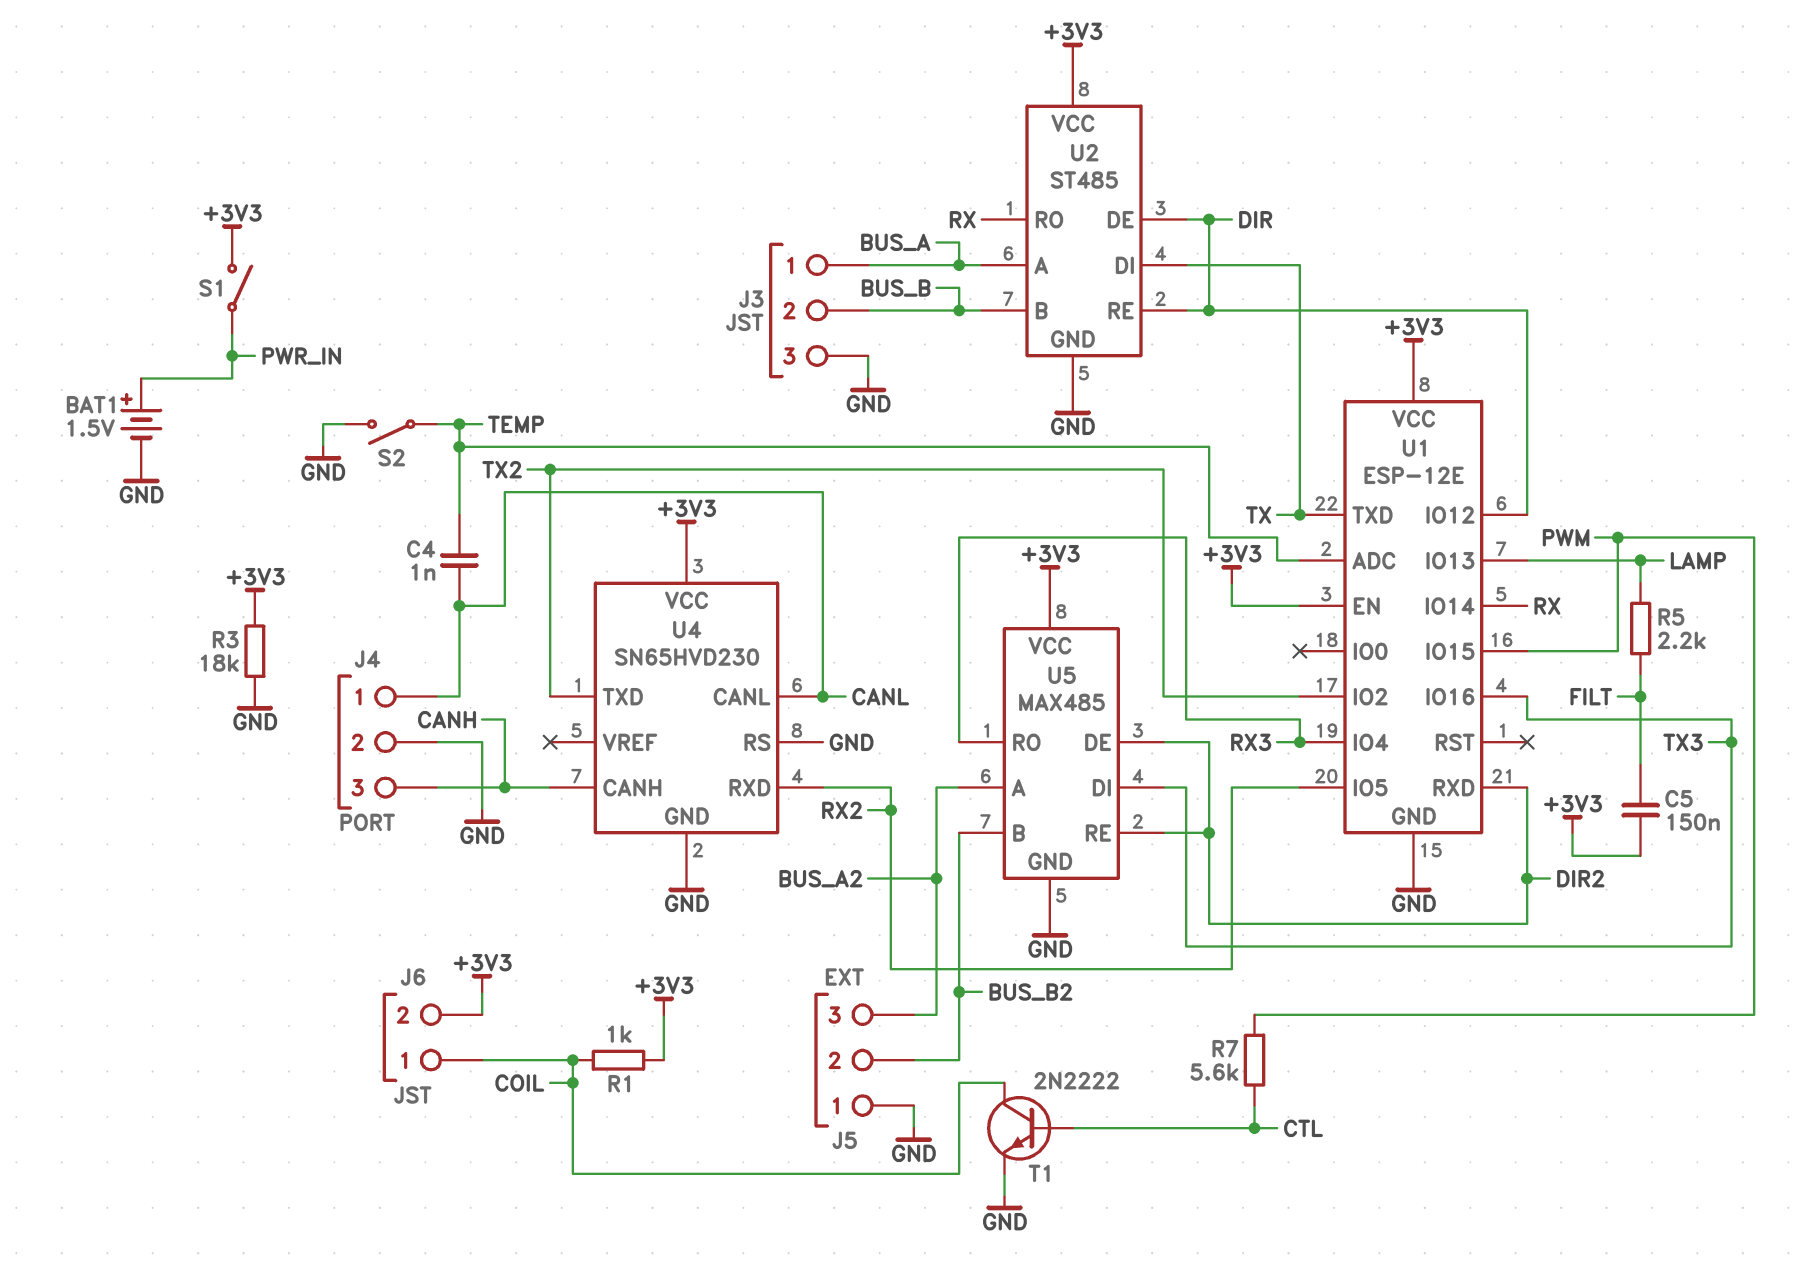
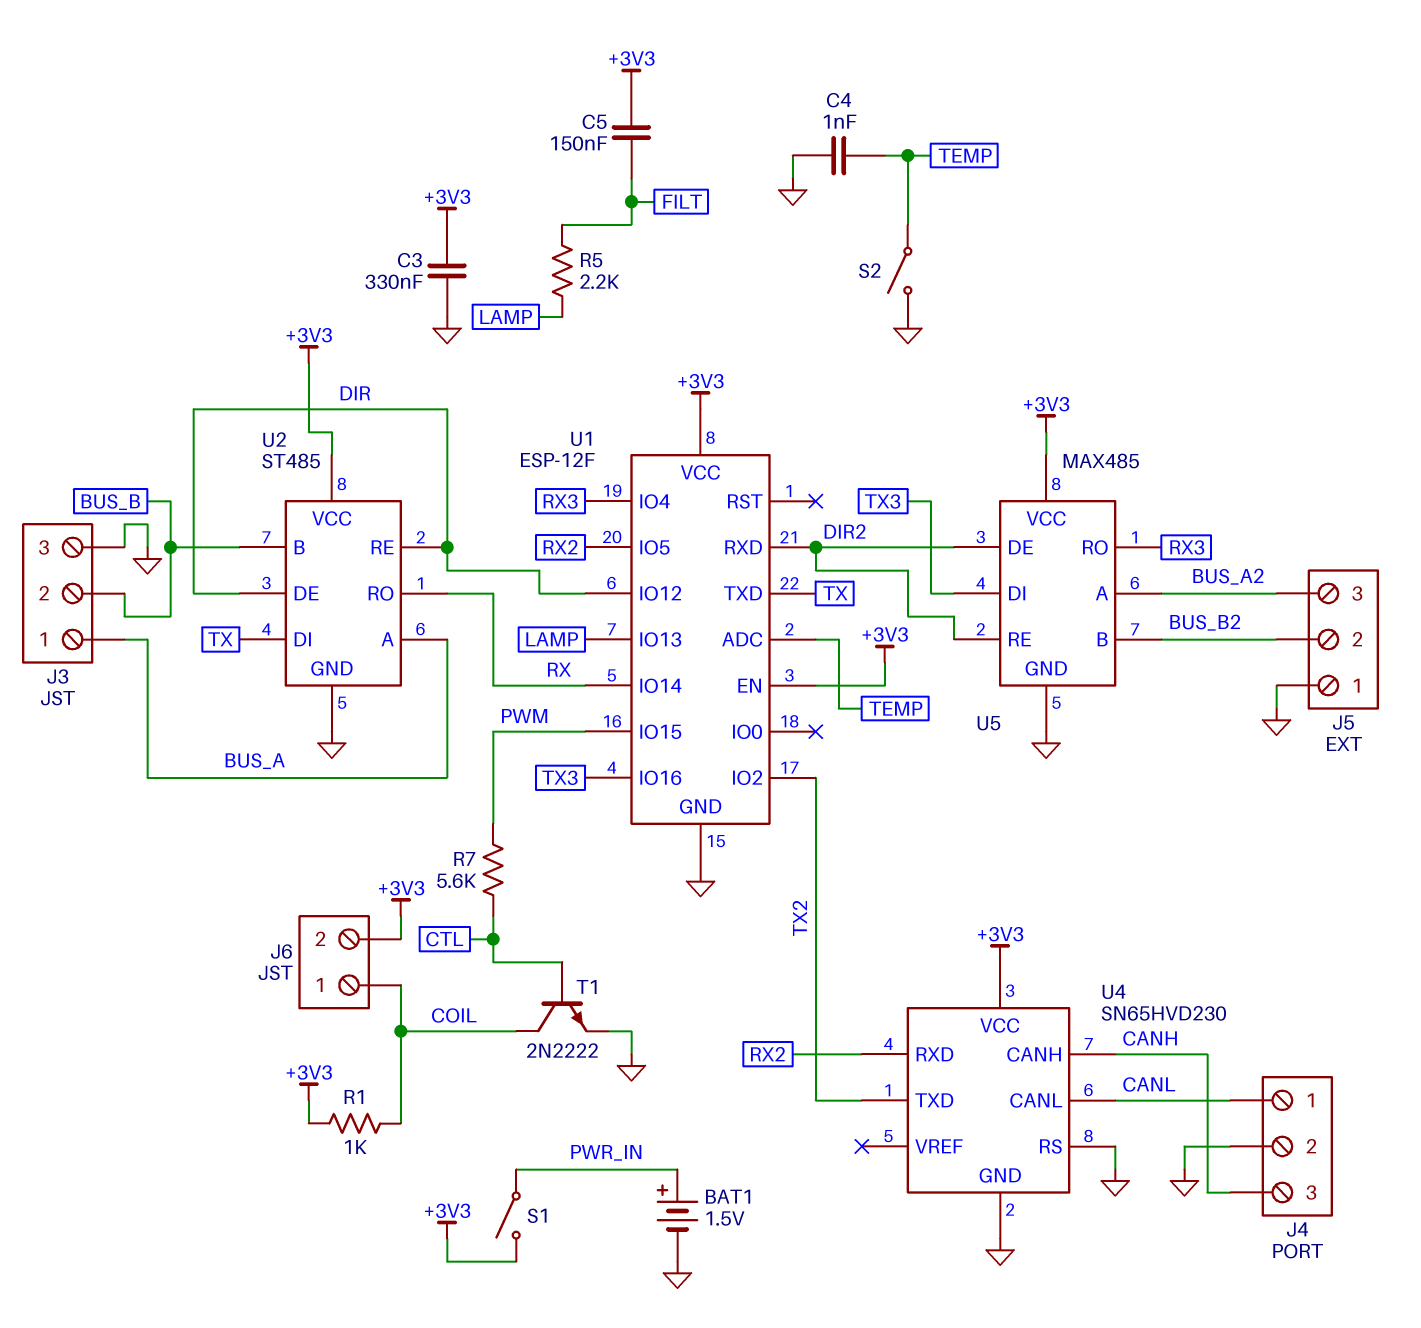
C3: none -> 330nF (+3V3, GND)
C4: 1nF (CANL, TEMP) -> 1nF (GND, TEMP)
R3: 18k (+3V3, GND) -> none
U1: ESP-12E -> ESP-12F

